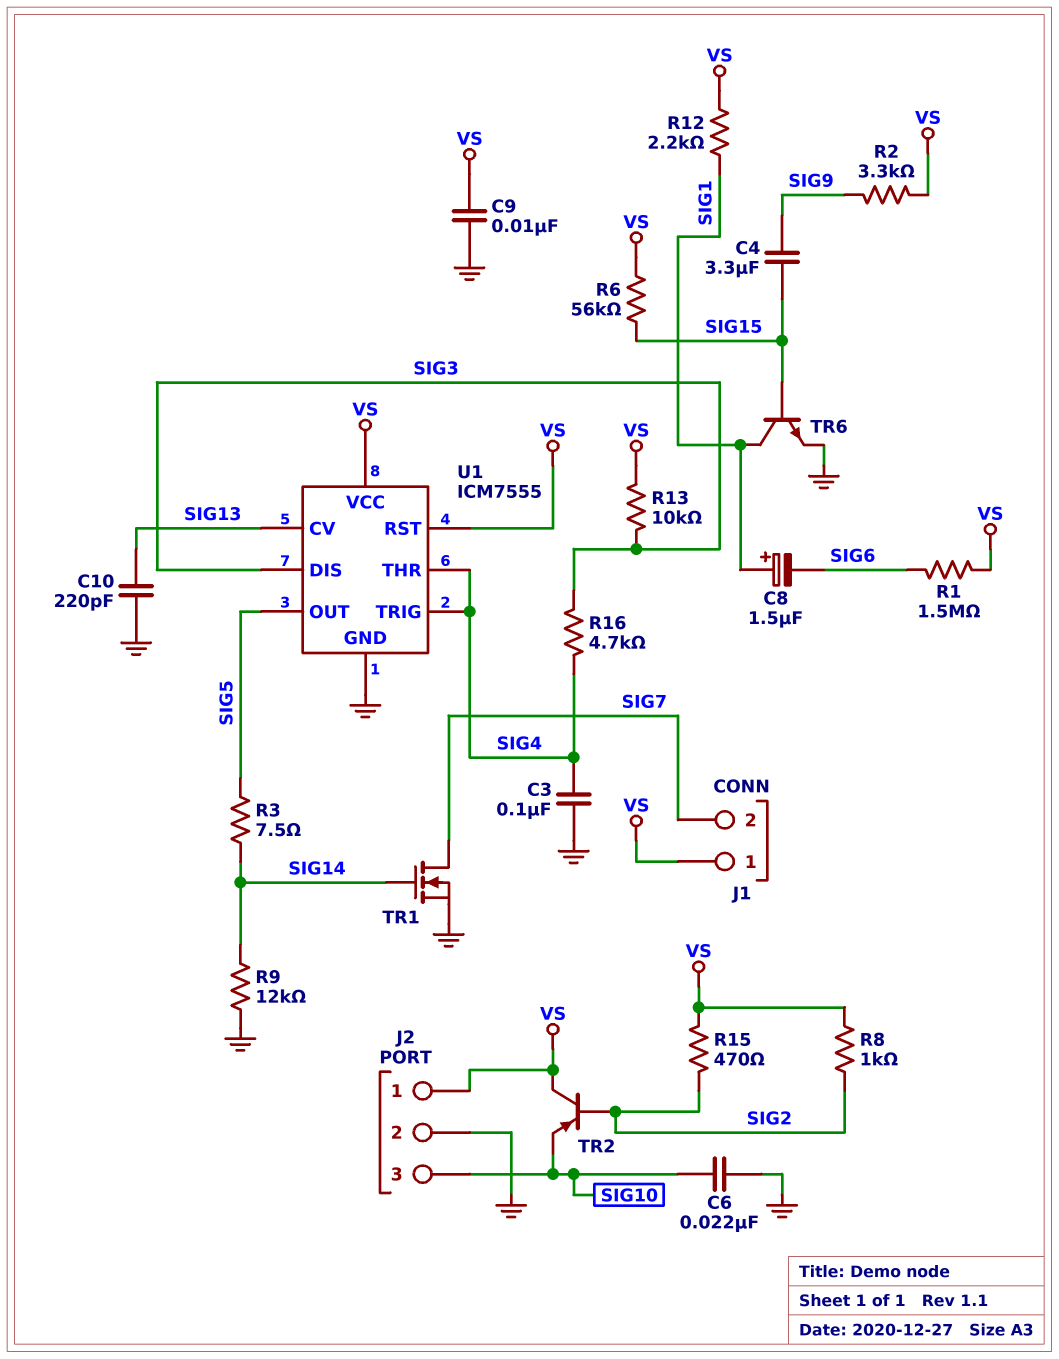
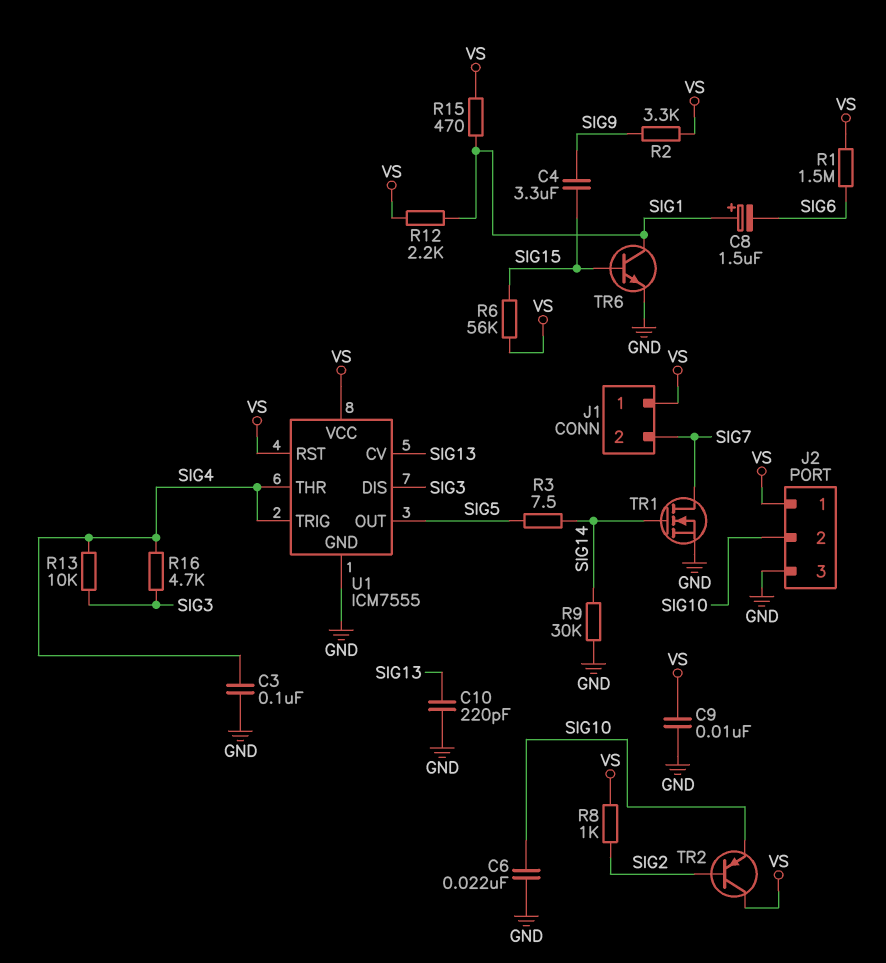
J2 pin 2: GND -> SIG10
J2 pin 3: SIG10 -> GND
R9: 12k (GND, SIG14) -> 30k (GND, SIG14)
R13: 10k (SIG3, VS) -> 10k (SIG3, SIG4)
R15: 470 (SIG2, VS) -> 470 (SIG1, VS)

